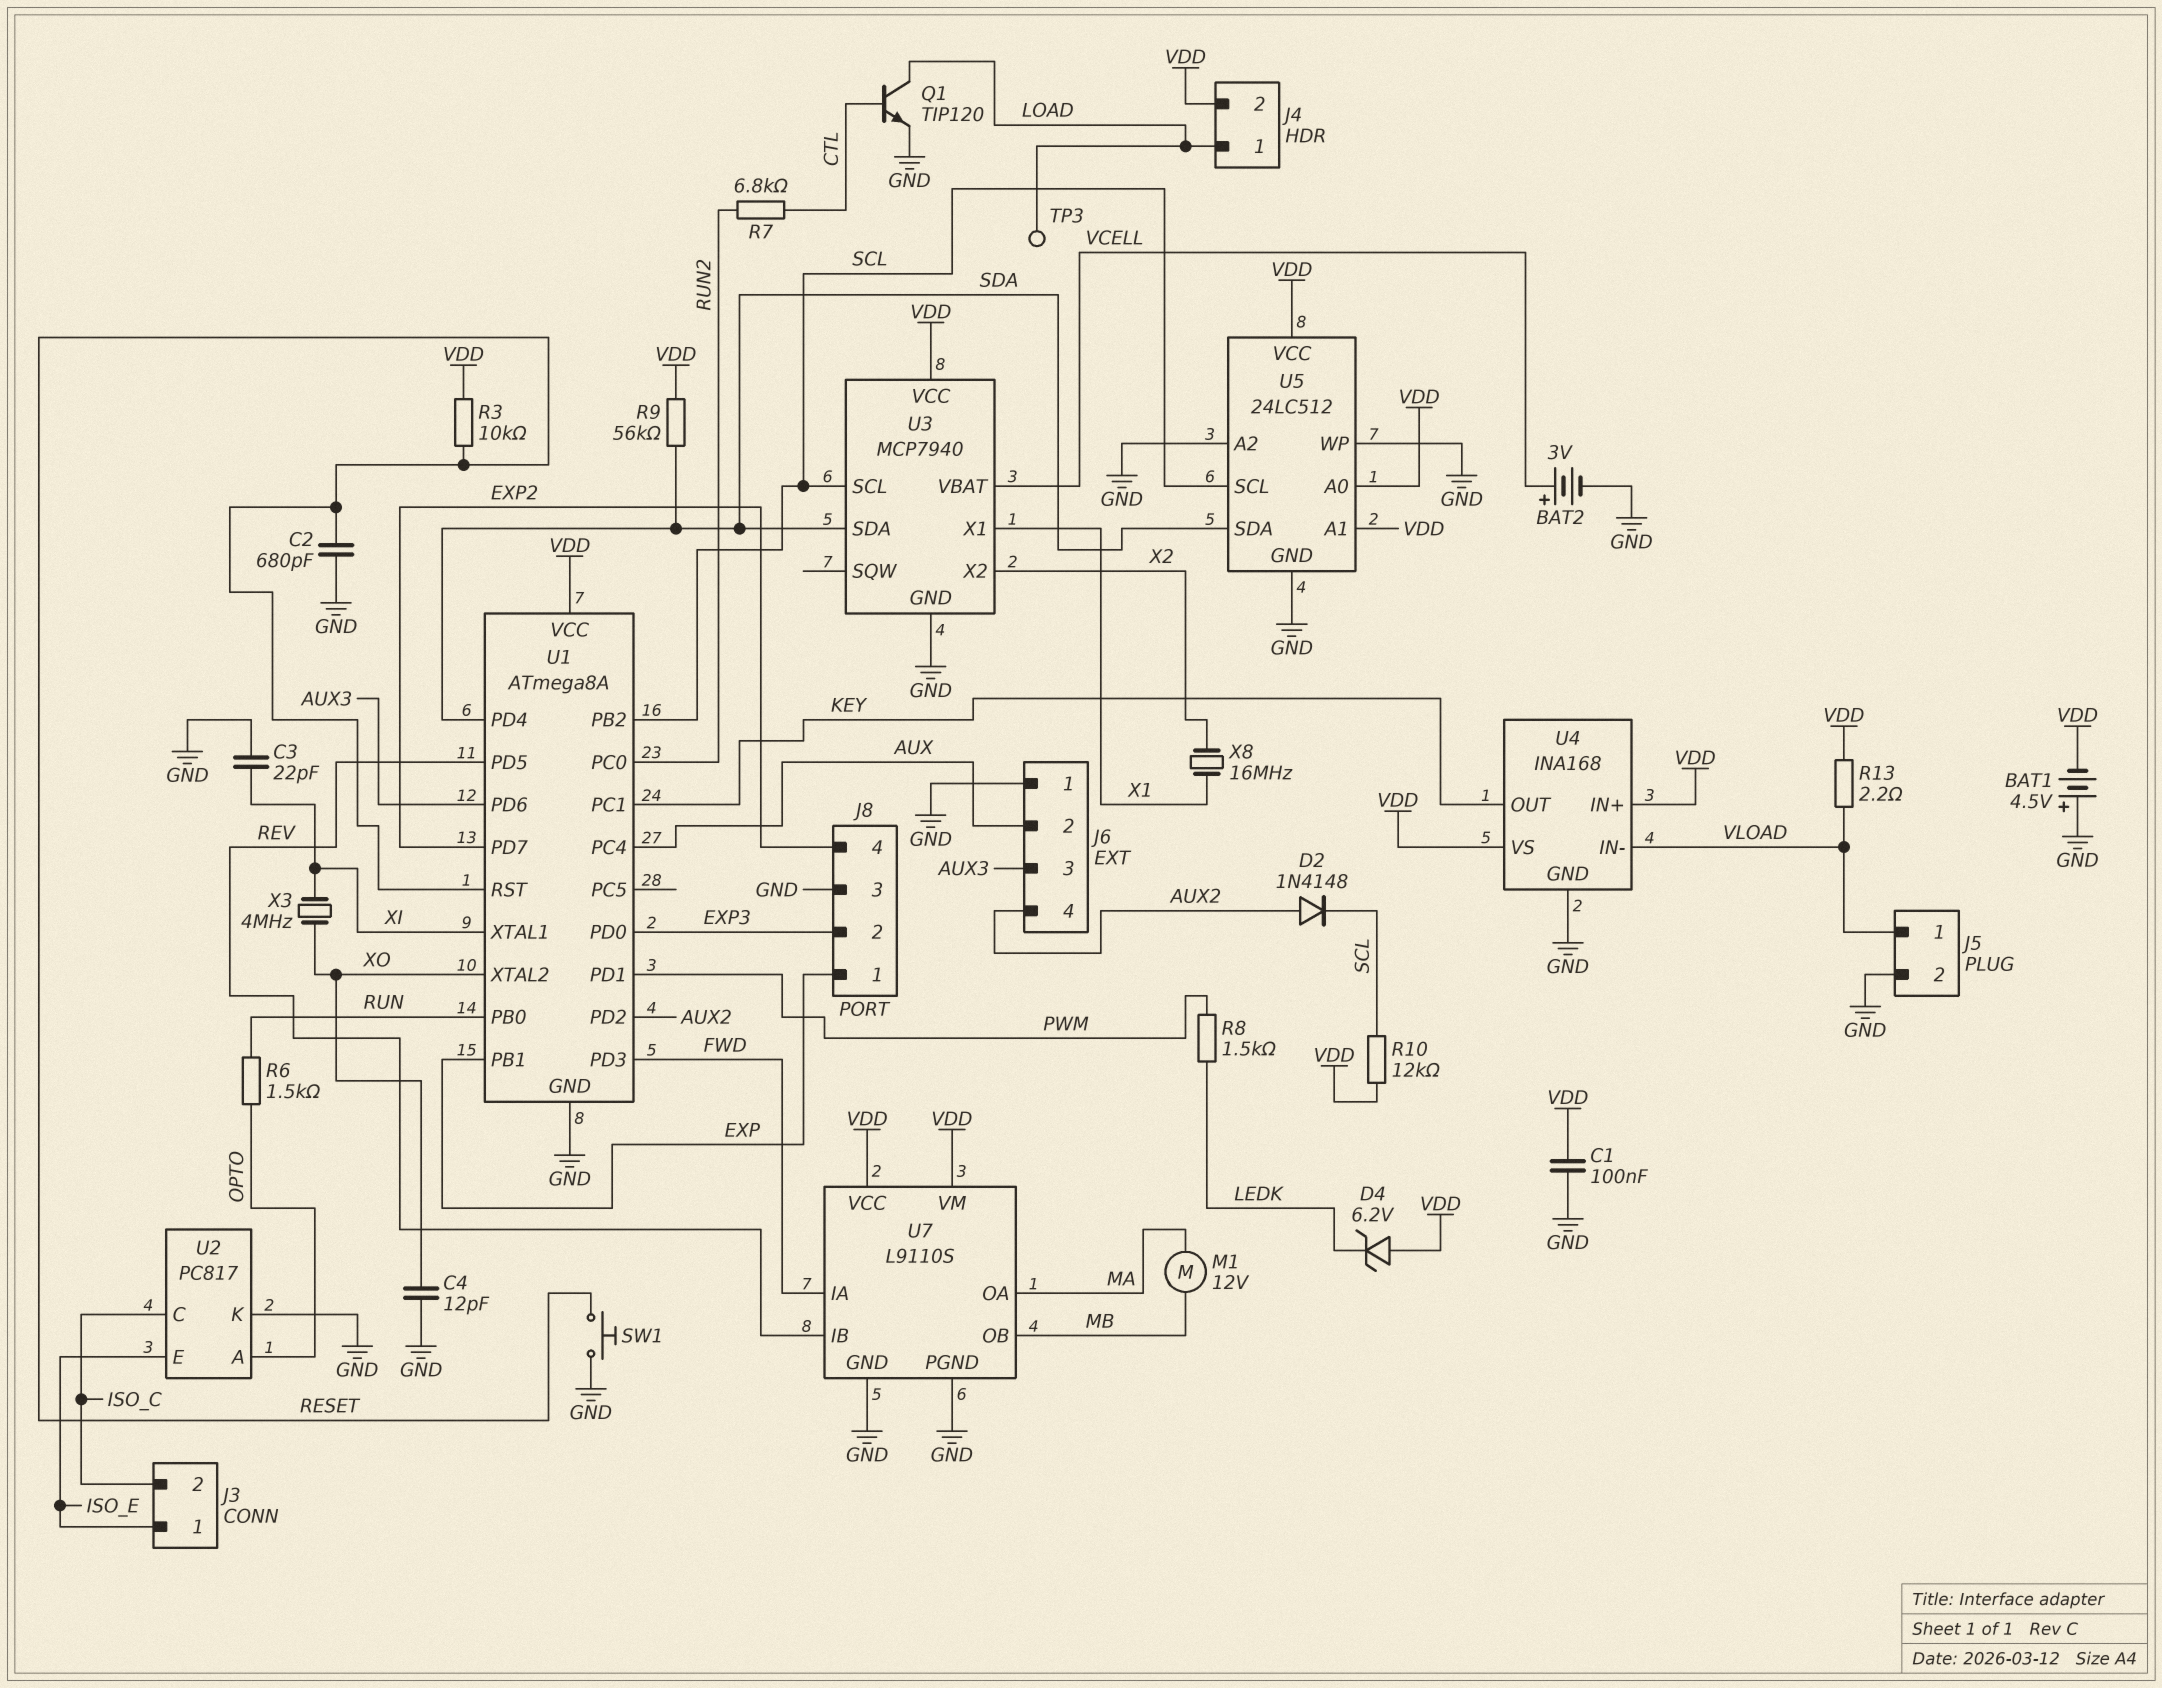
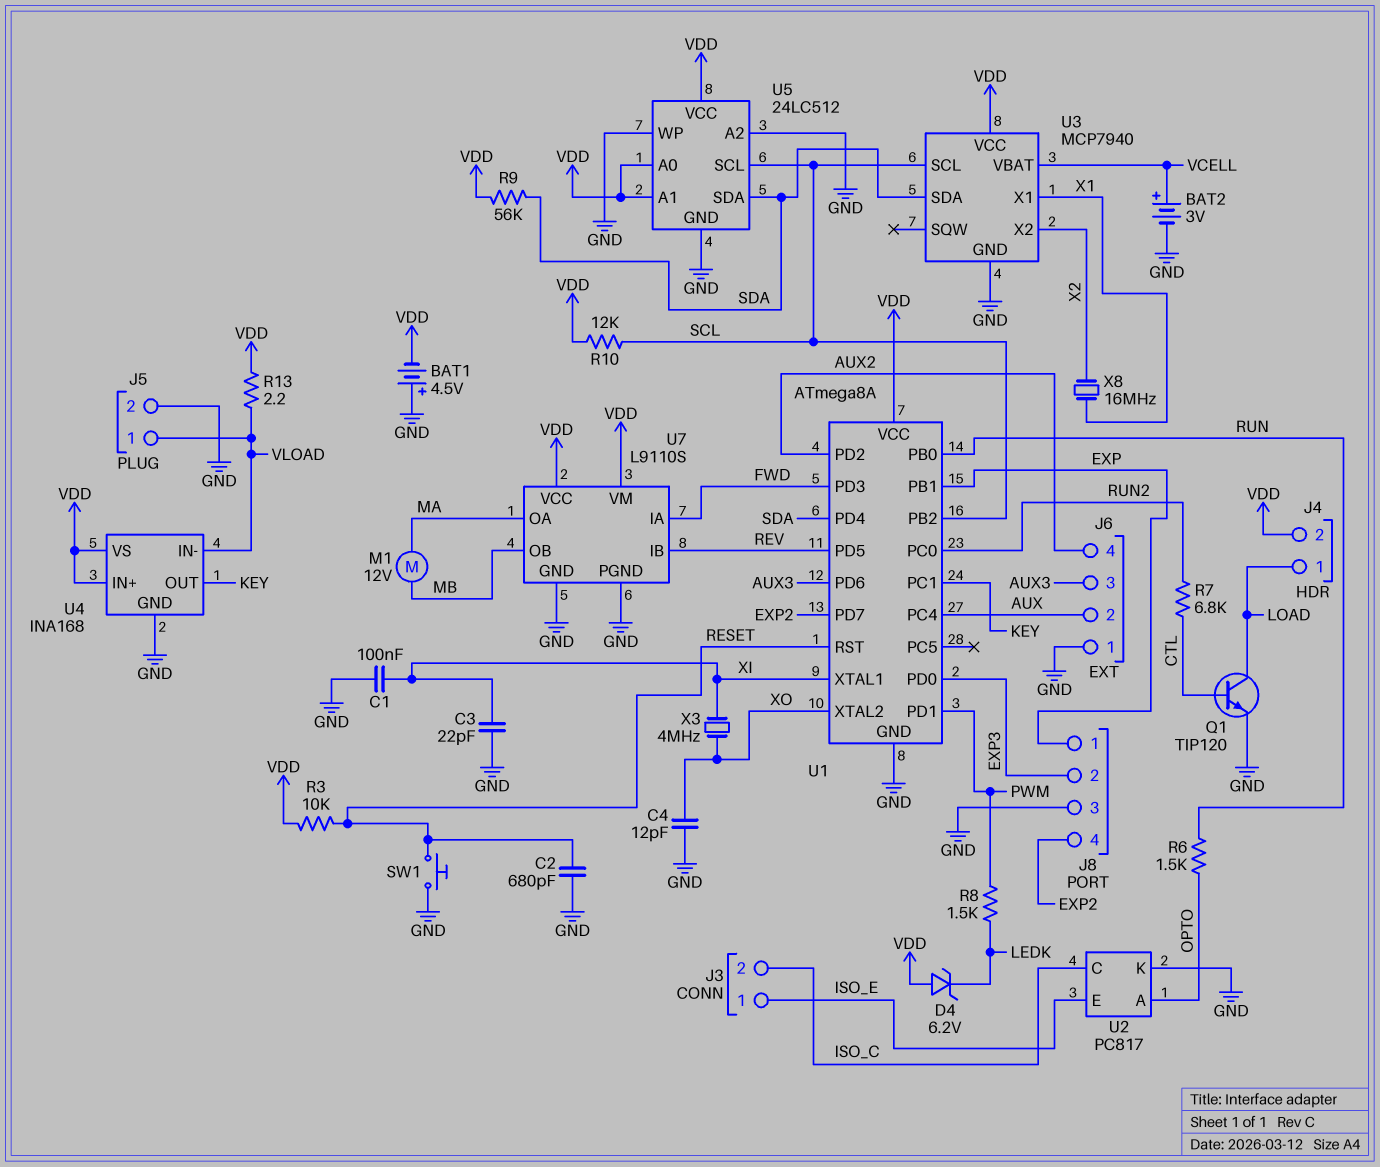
C1: 100nF (GND, VDD) -> 100nF (GND, XI)
D2: diode 1N4148 (A AUX2, K SCL) -> none
TP3: test point (LOAD) -> none

